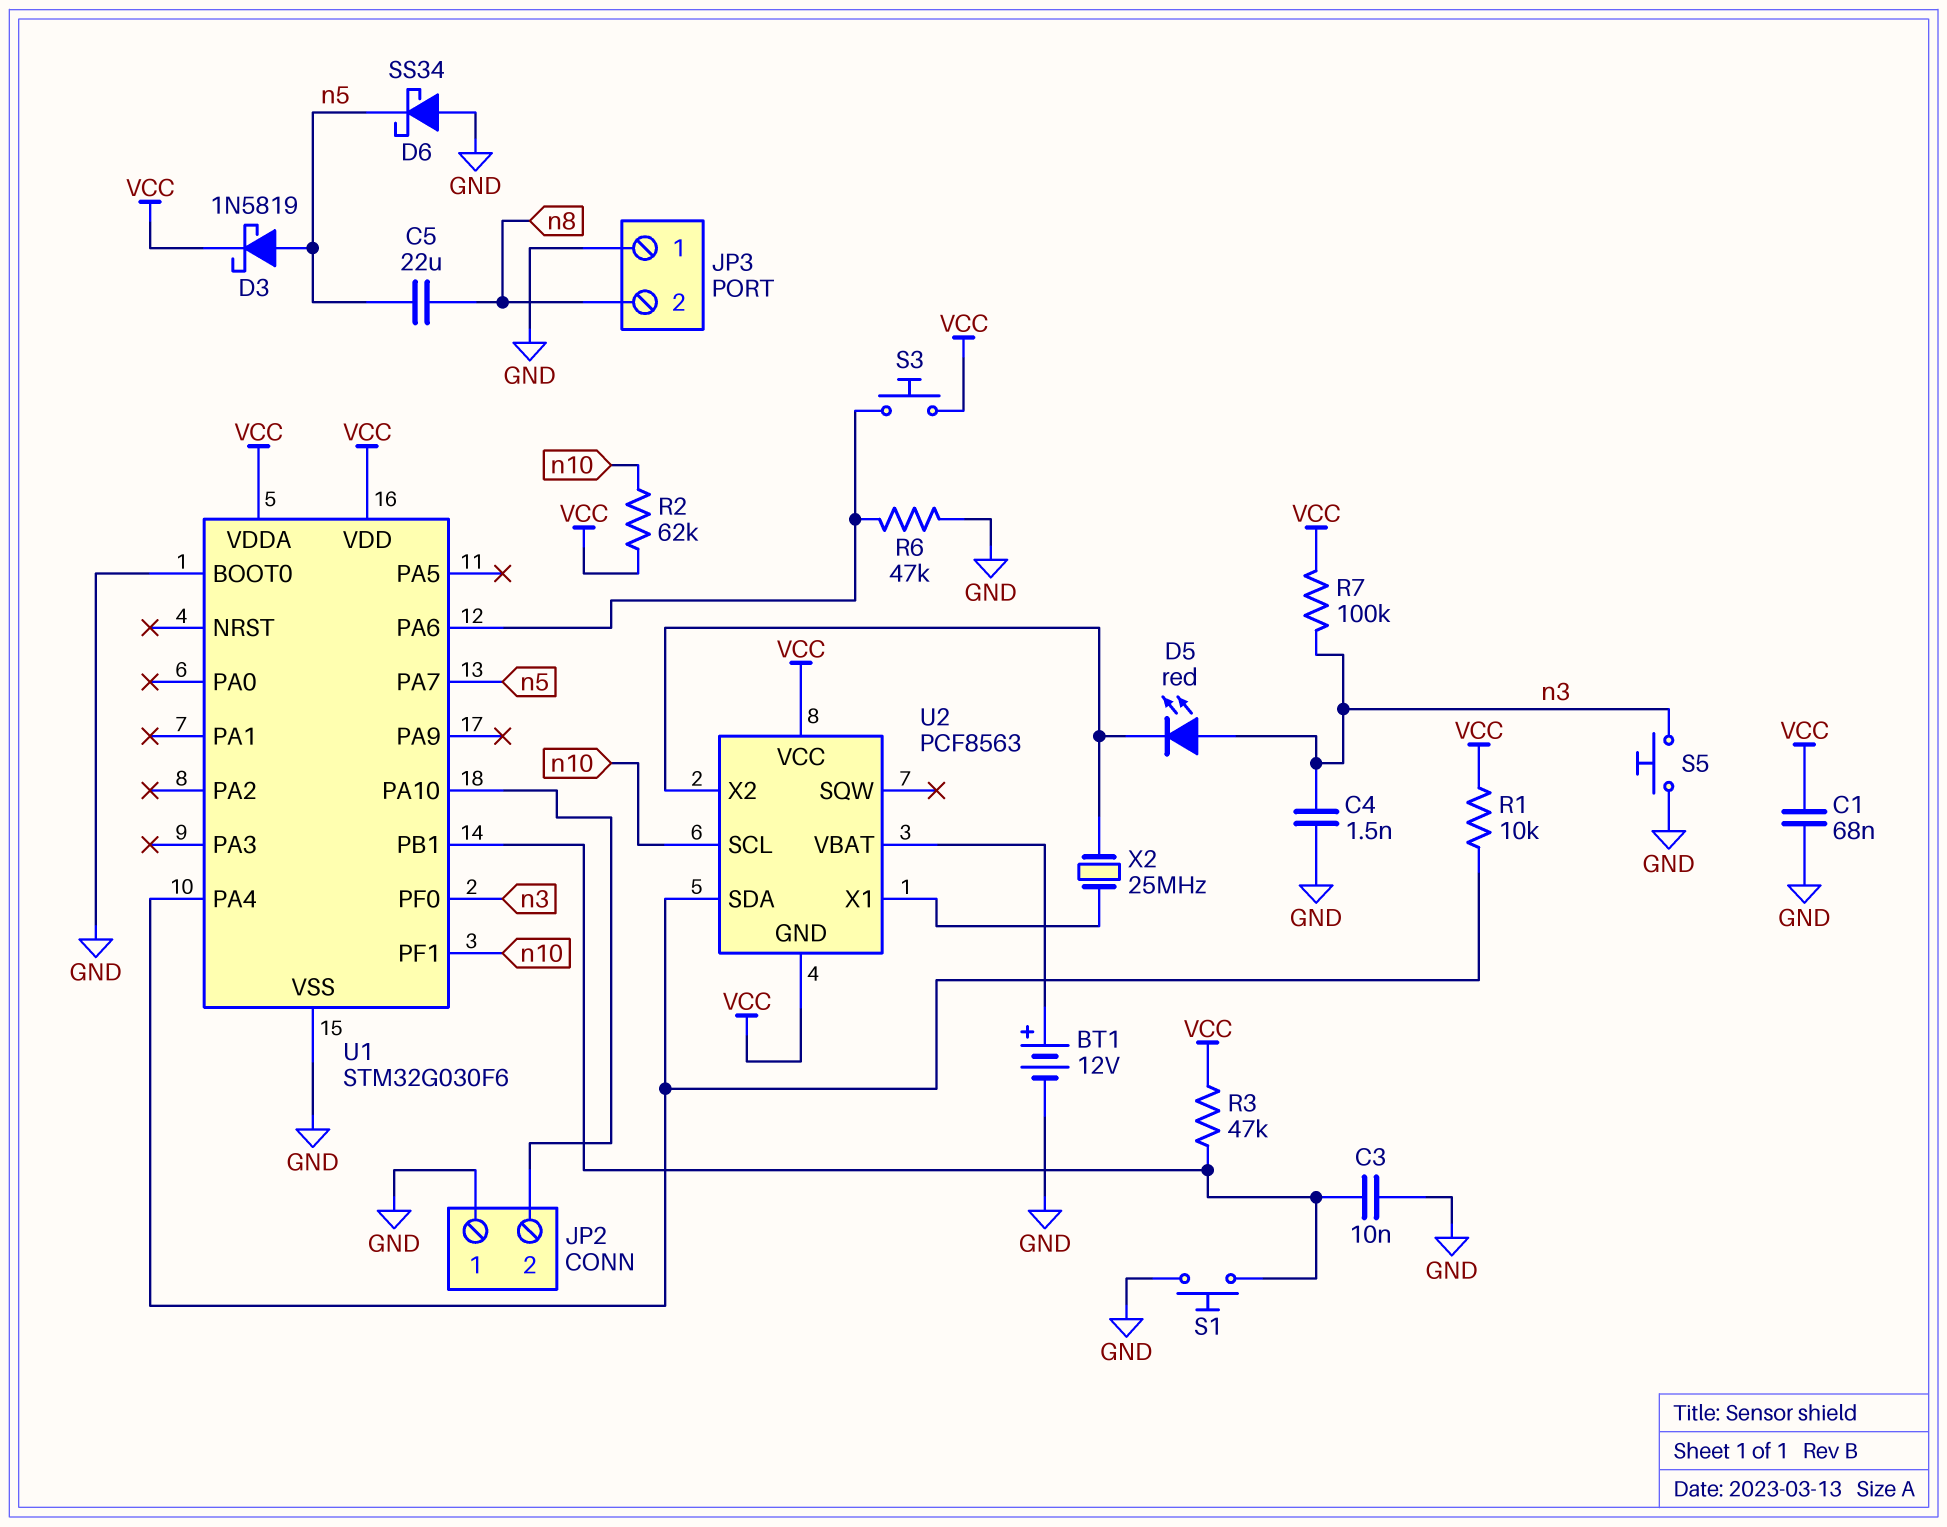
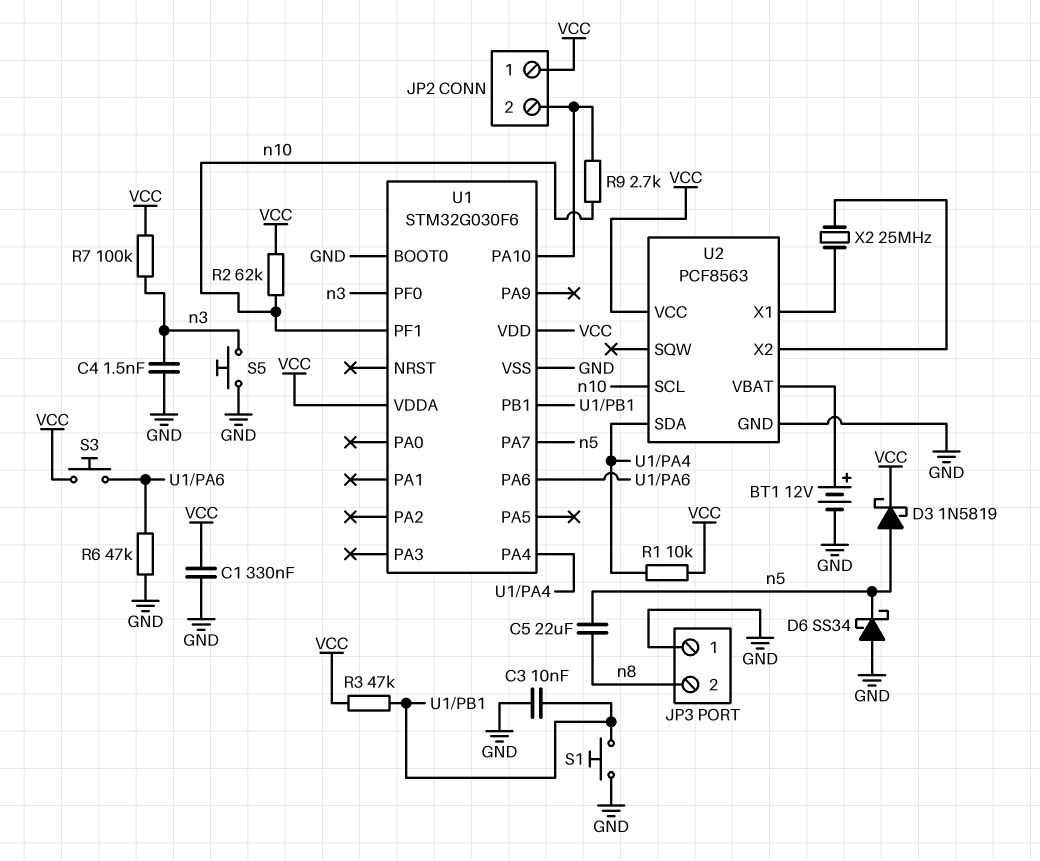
C1: 68nF (GND, VCC) -> 330nF (GND, VCC)
D5: LED red (A n3, K U2/X2) -> none
JP2 pin 1: GND -> VCC
R9: none -> 2.7k (JP2/2, n10)
U2 pin GND: VCC -> GND

